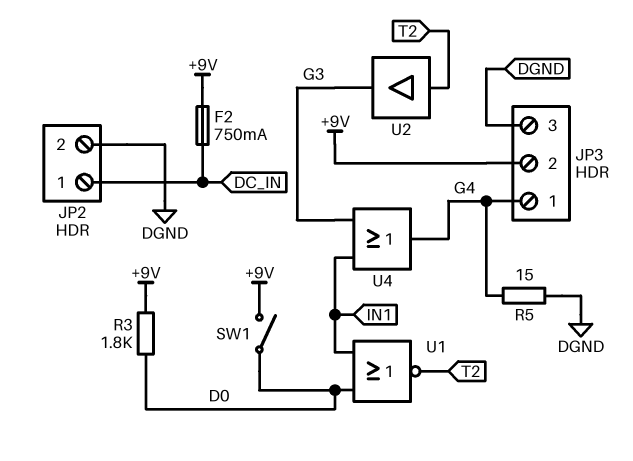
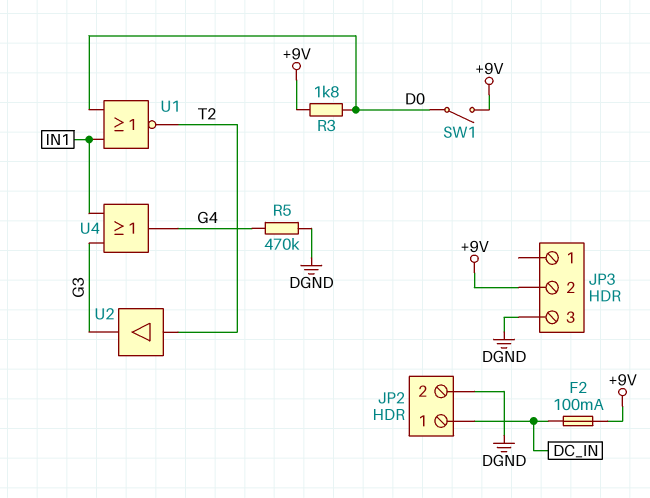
F2: 750mA (+9V, DC_IN) -> 100mA (+9V, DC_IN)
JP3 pin 1: G4 -> none
R5: 15 (DGND, G4) -> 470k (DGND, G4)

